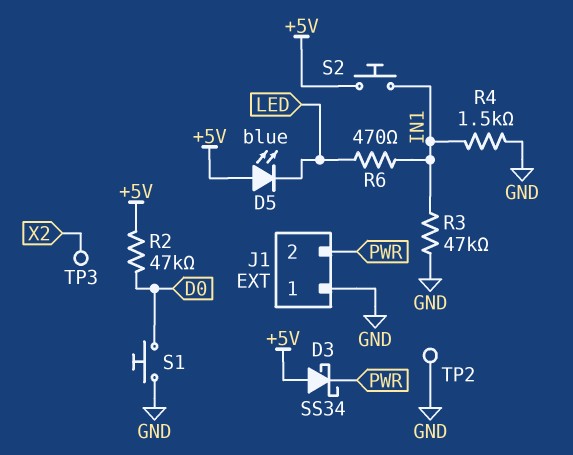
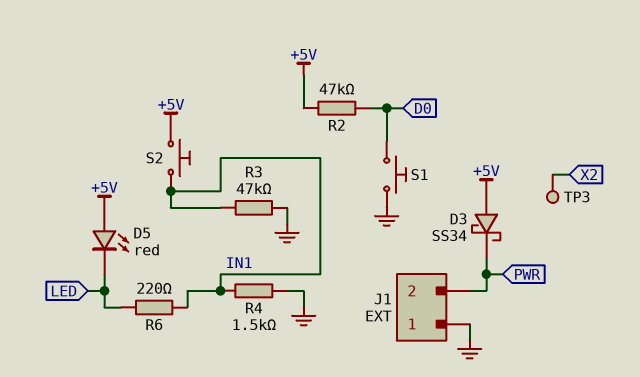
D5: LED blue (A +5V, K LED) -> LED red (A +5V, K LED)
R6: 470 (IN1, LED) -> 220 (IN1, LED)
TP2: test point (GND) -> none

